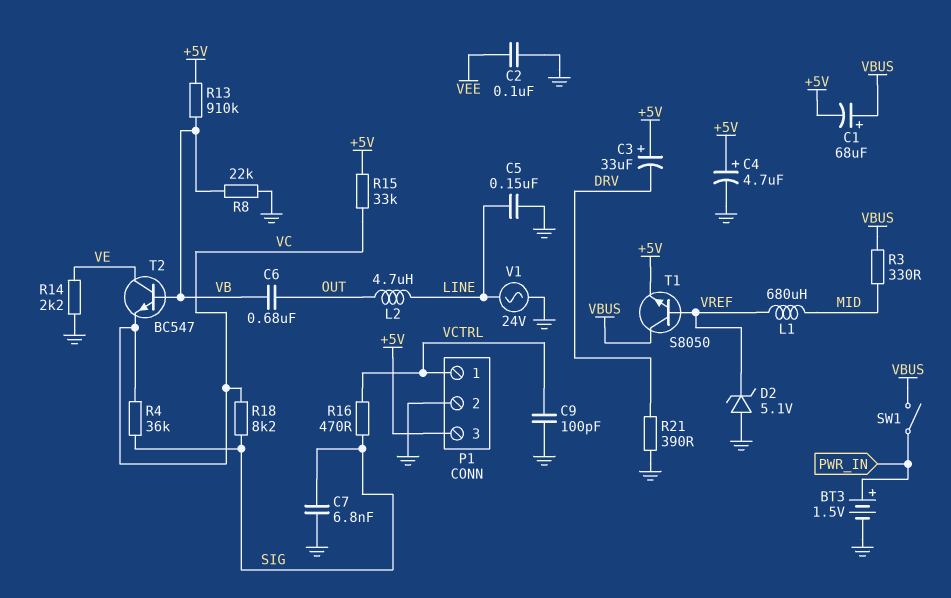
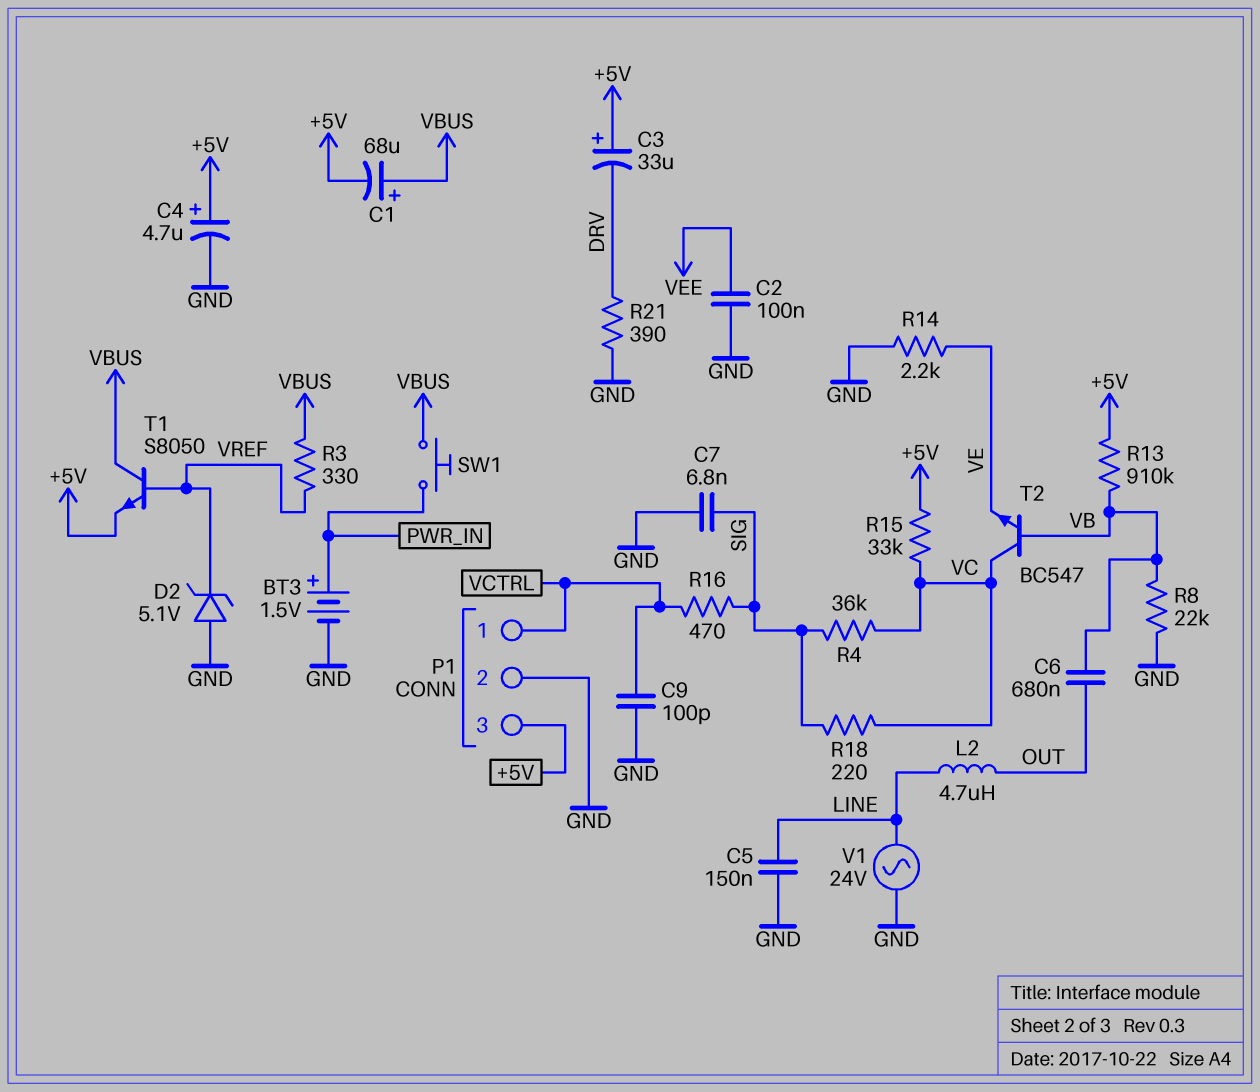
L1: 680uH (MID, VREF) -> none
R3: 330 (MID, VBUS) -> 330 (VBUS, VREF)
R18: 8.2k (SIG, VC) -> 220 (SIG, VC)
SW1: switch (PWR_IN, VBUS) -> button (PWR_IN, VBUS)
T2: NPN BC547 (B VB, C VE, E VC) -> NPN BC547 (B VB, C VC, E VE)

